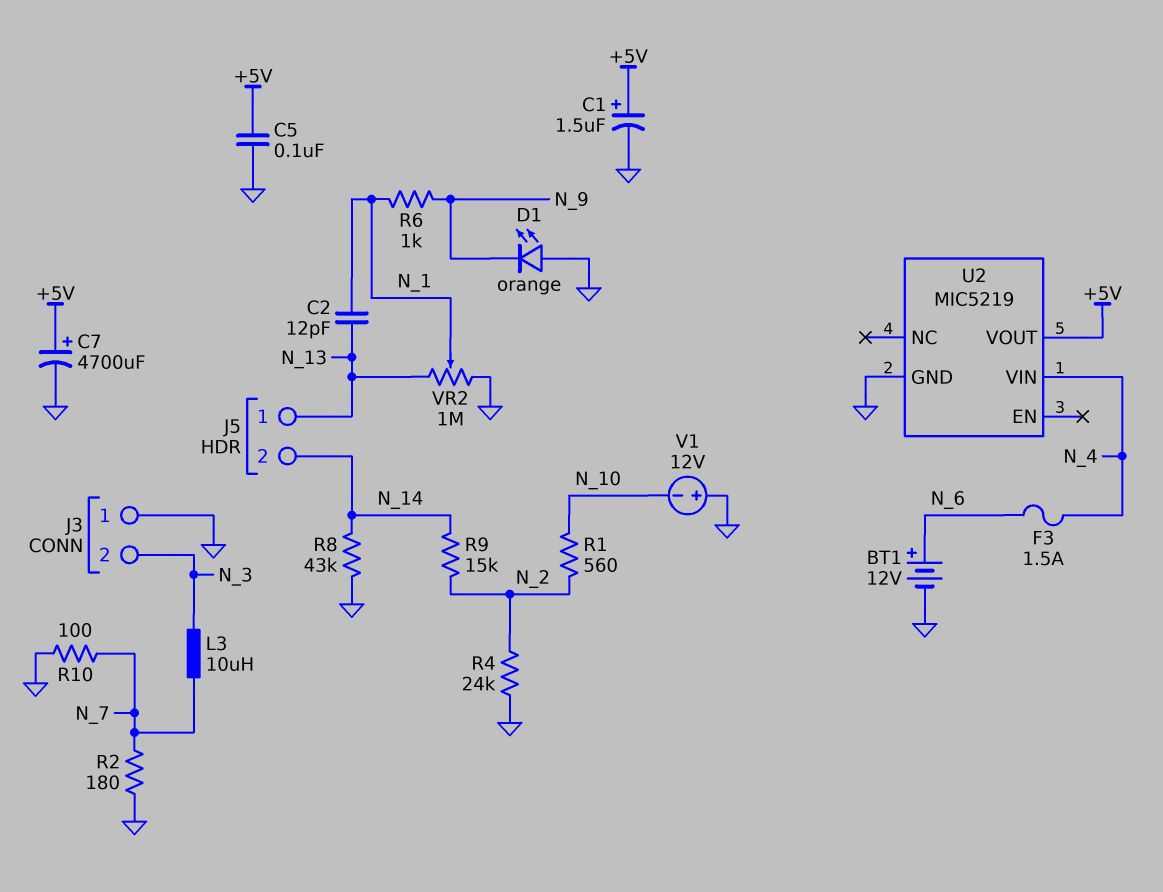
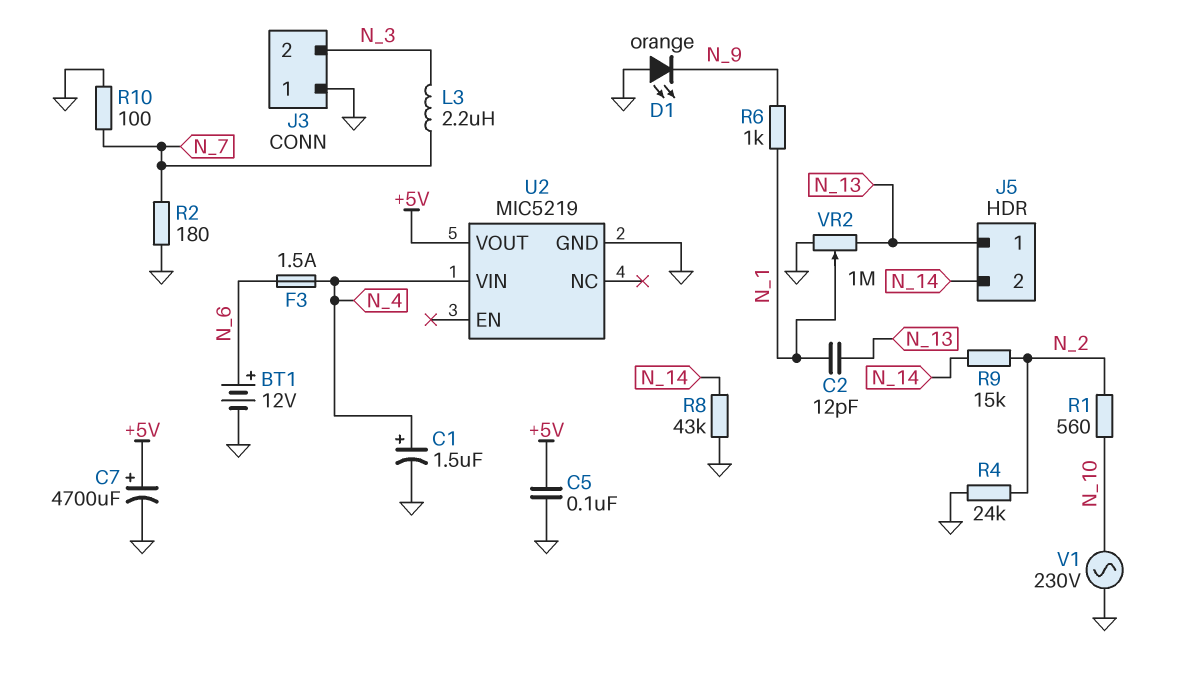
C1: 1.5uF (plus +5V, minus GND) -> 1.5uF (plus N_4, minus GND)
L3: 10uH (N_3, N_7) -> 2.2uH (N_3, N_7)
V1: 12V (plus GND, minus N_10) -> AC 230V (GND, N_10)

